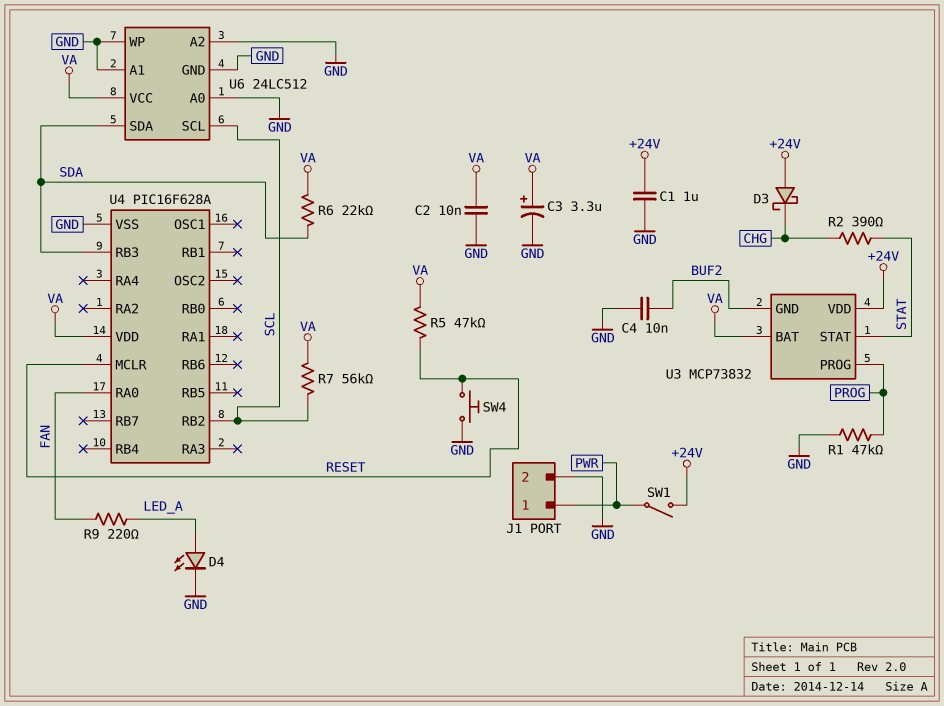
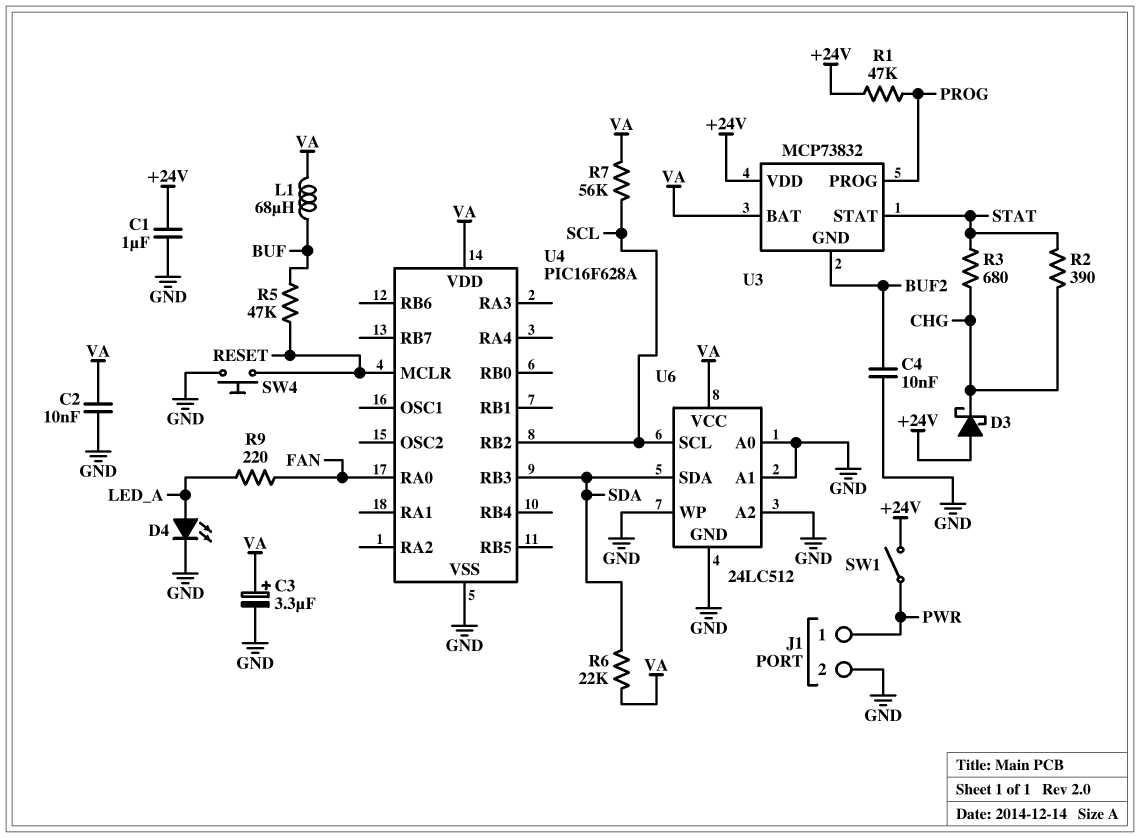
L1: none -> 68uH (BUF, VA)
R1: 47k (GND, PROG) -> 47k (+24V, PROG)
R3: none -> 680 (CHG, STAT)
R5: 47k (RESET, VA) -> 47k (BUF, RESET)

